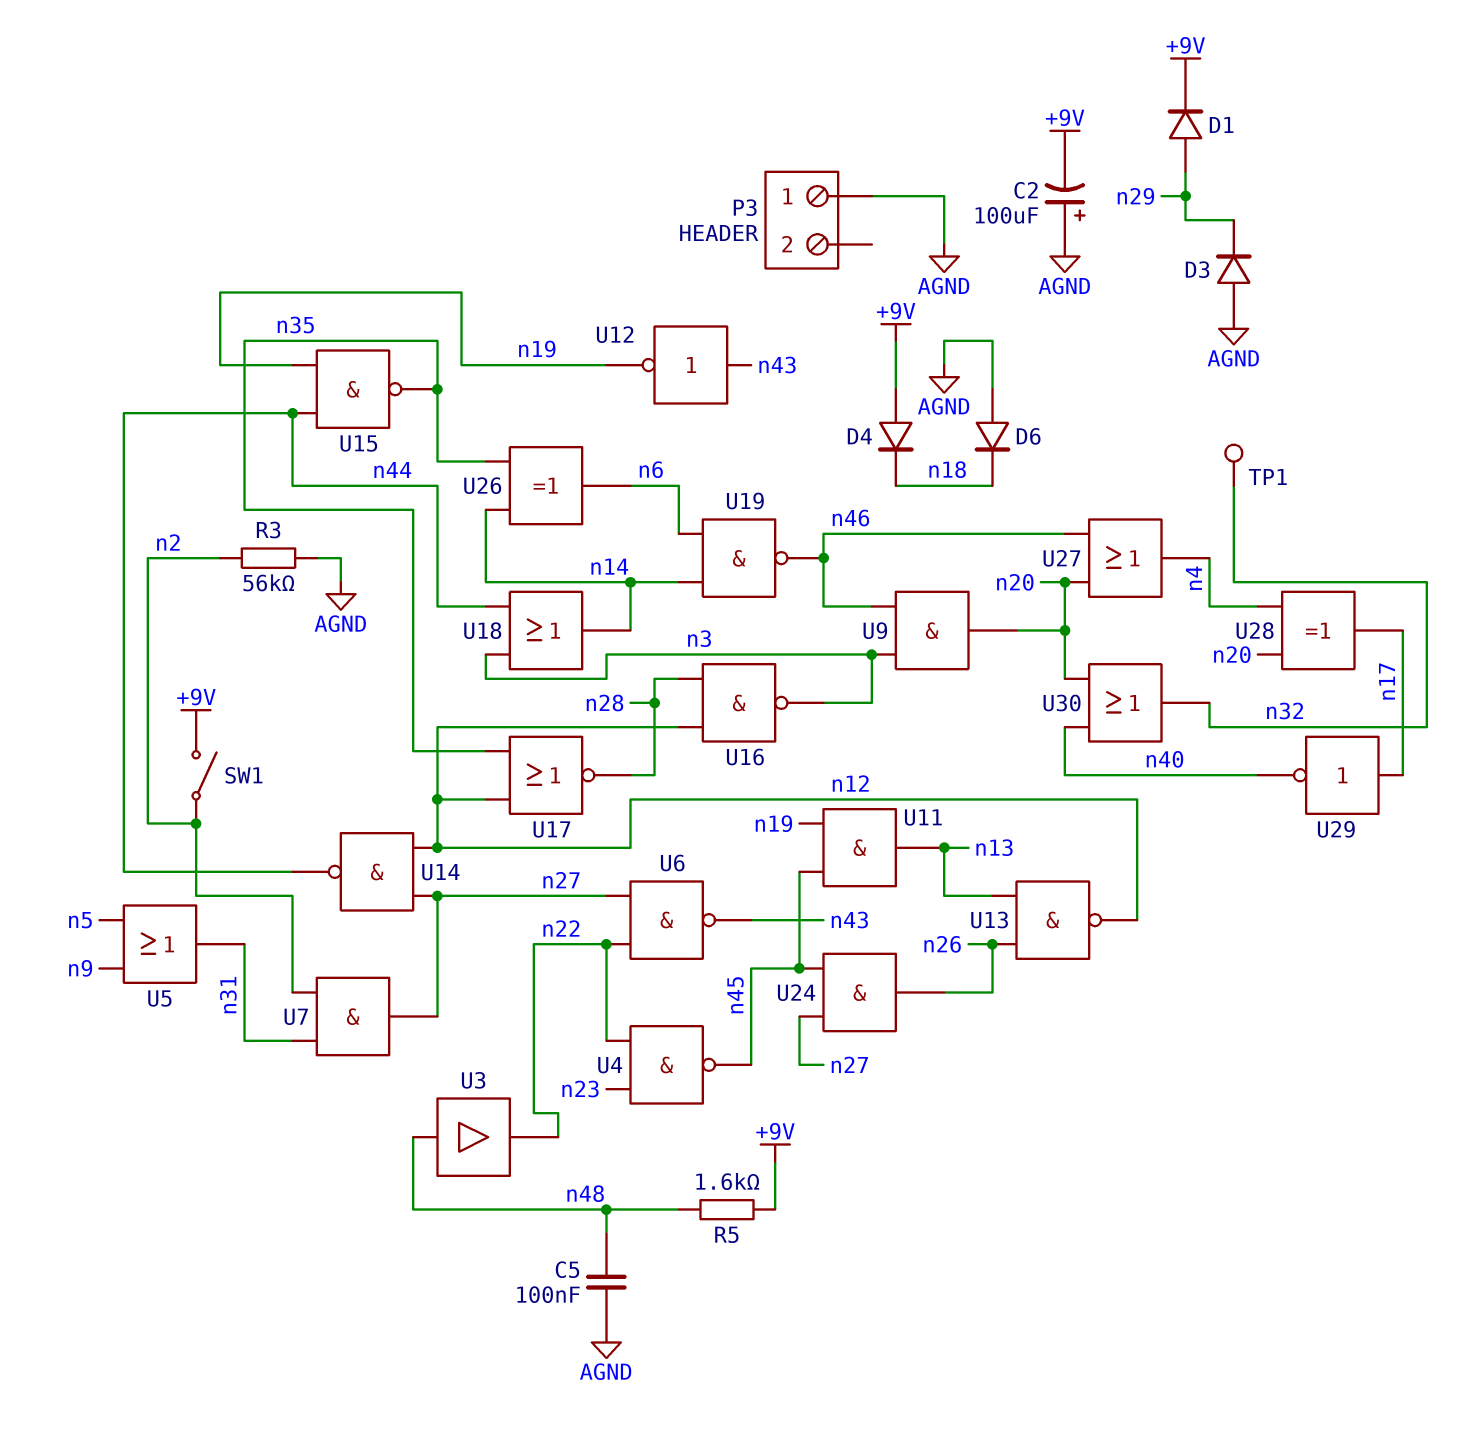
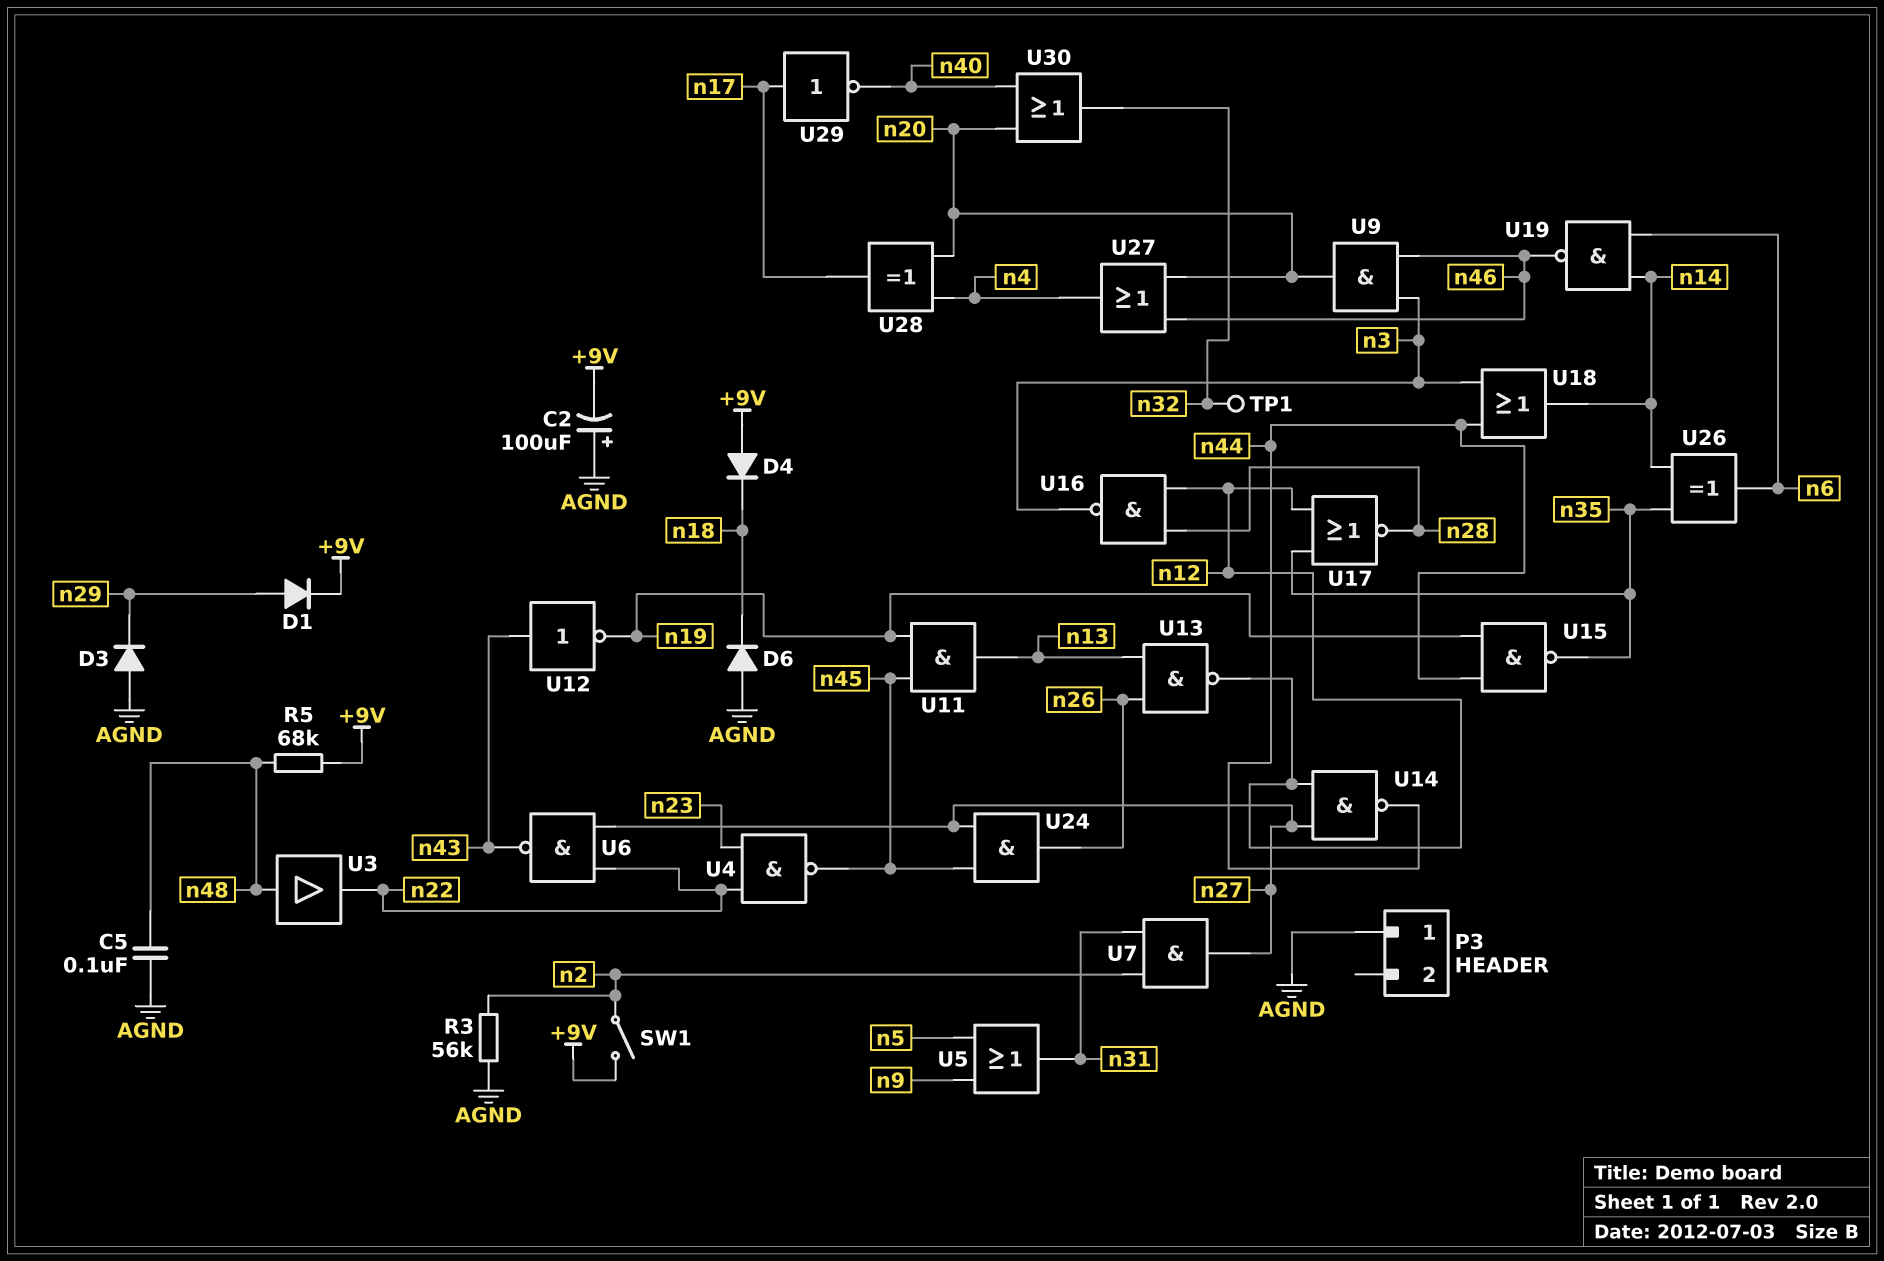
R5: 1.6k (+9V, n48) -> 68k (+9V, n48)

